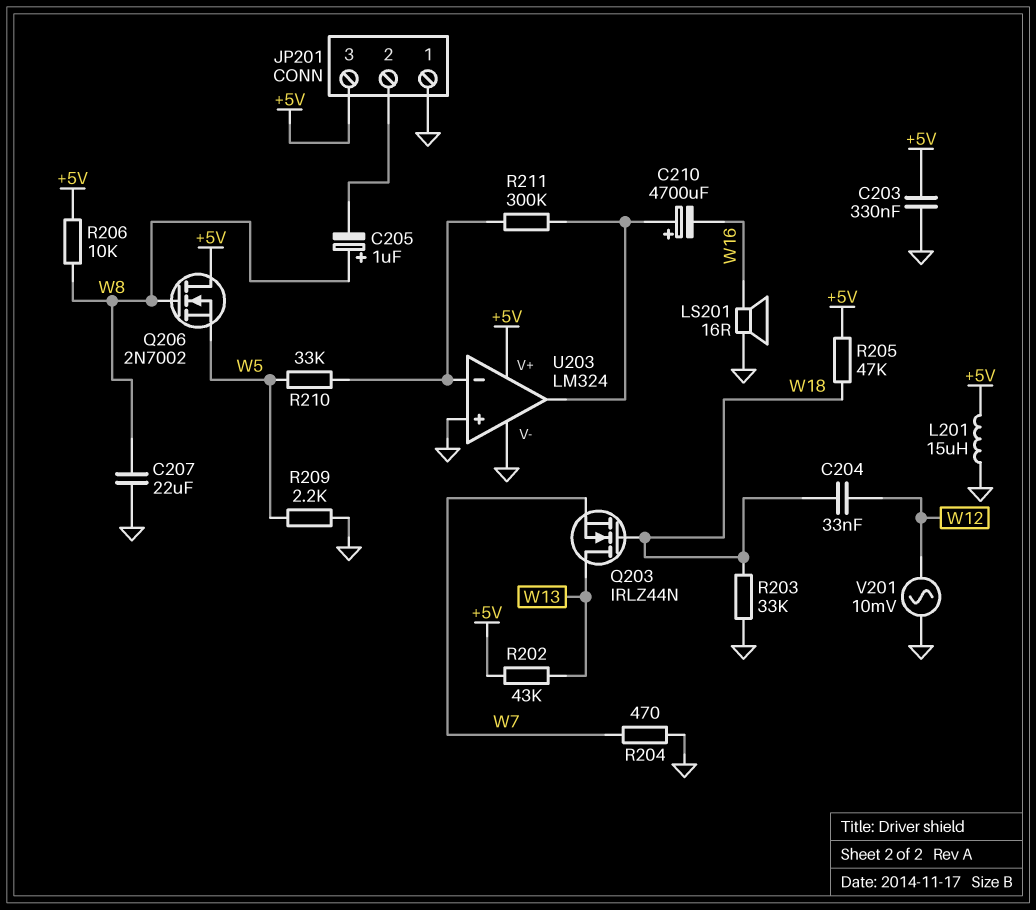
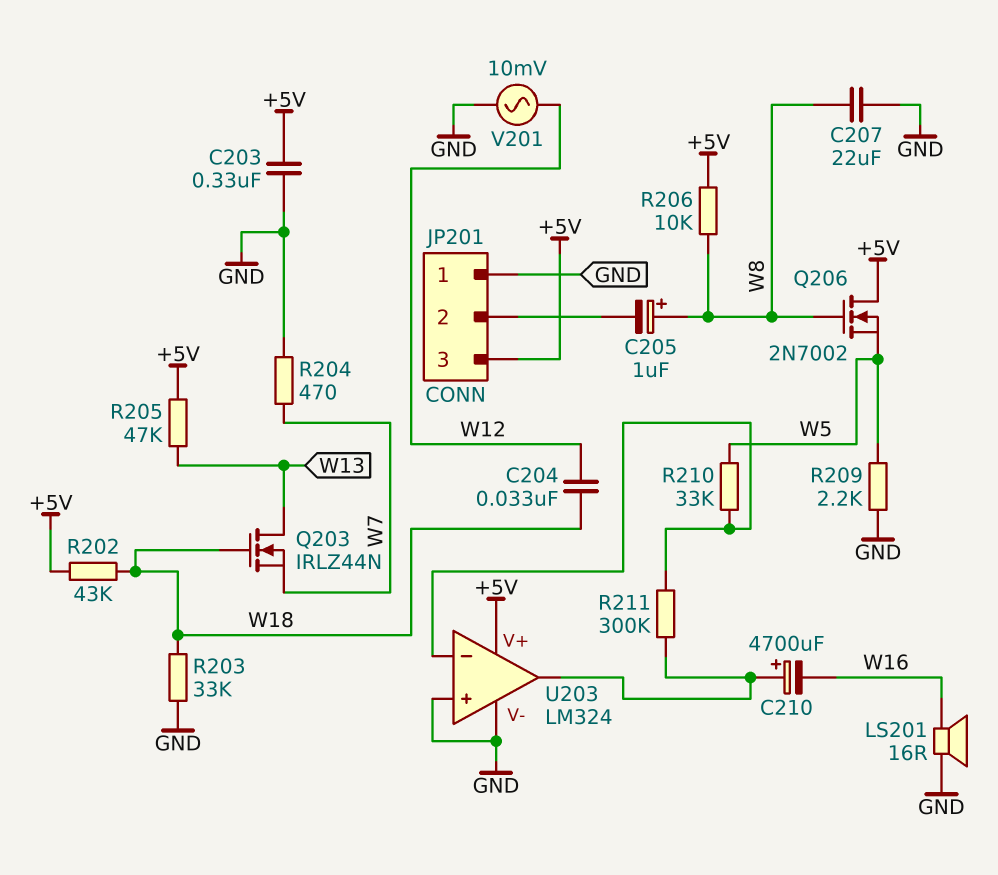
L201: 15uH (+5V, GND) -> none
R202: 43k (+5V, W13) -> 43k (+5V, W18)
R205: 47k (+5V, W18) -> 47k (+5V, W13)

